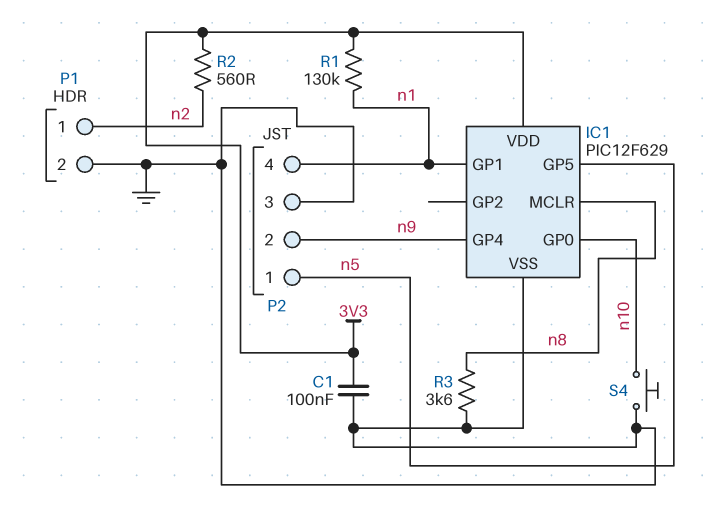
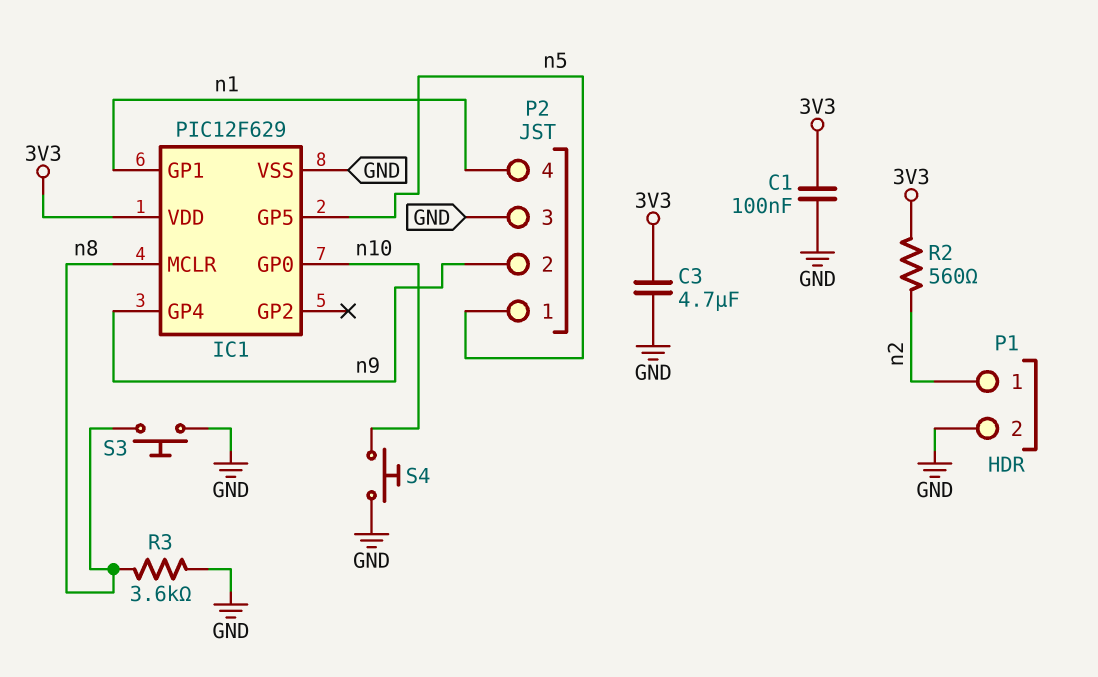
C3: none -> 4.7uF (3V3, GND)
R1: 130k (3V3, n1) -> none
S3: none -> button (GND, n8)

